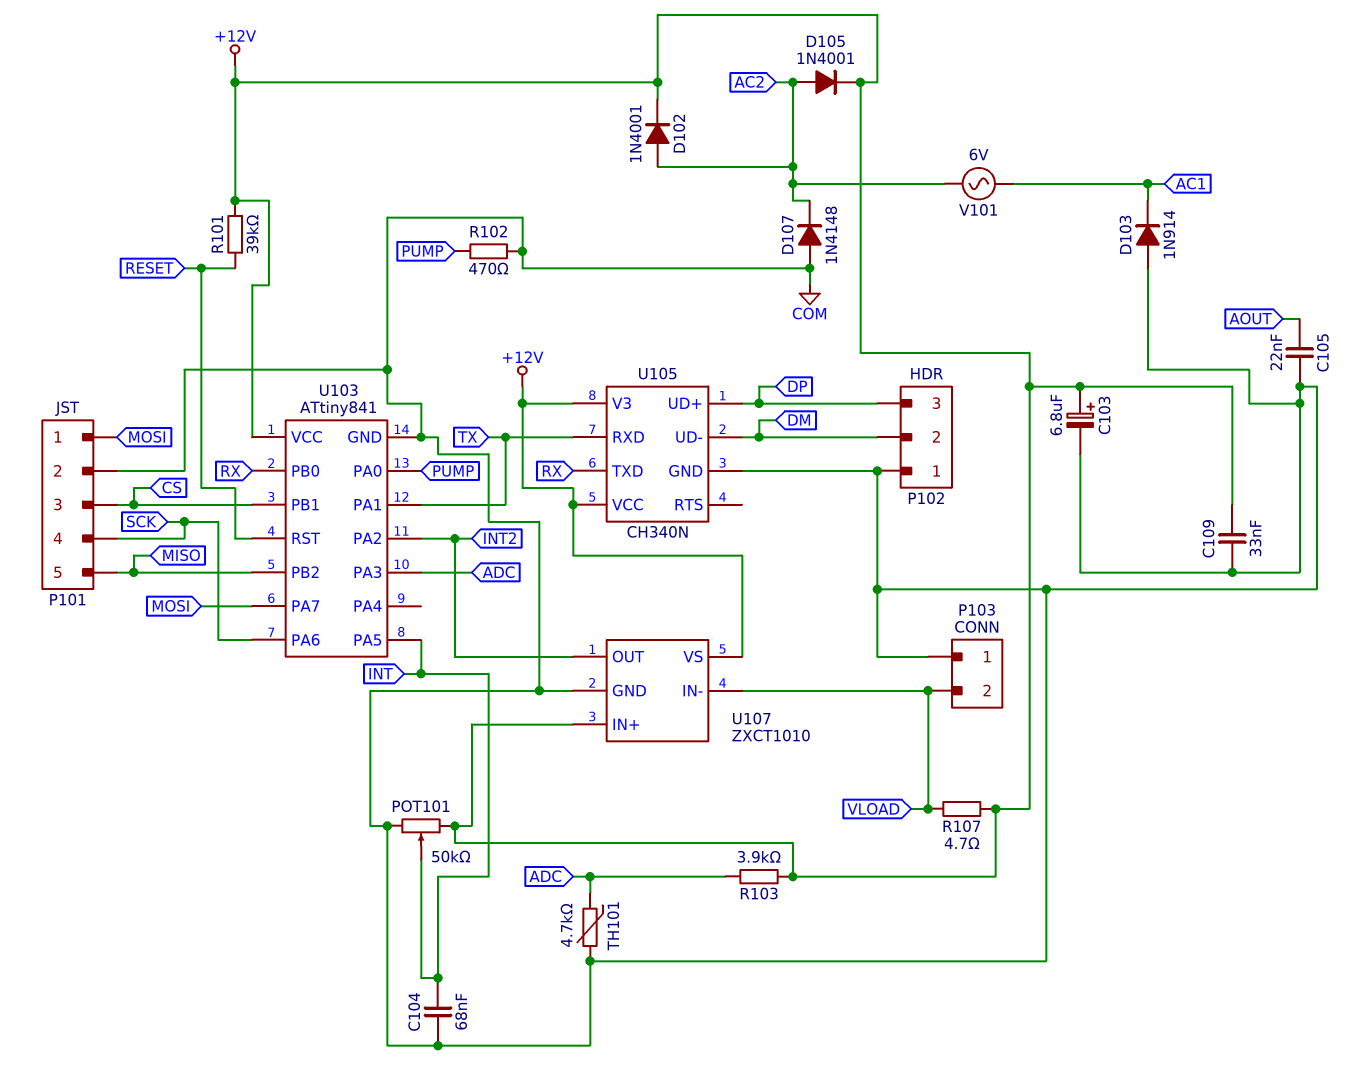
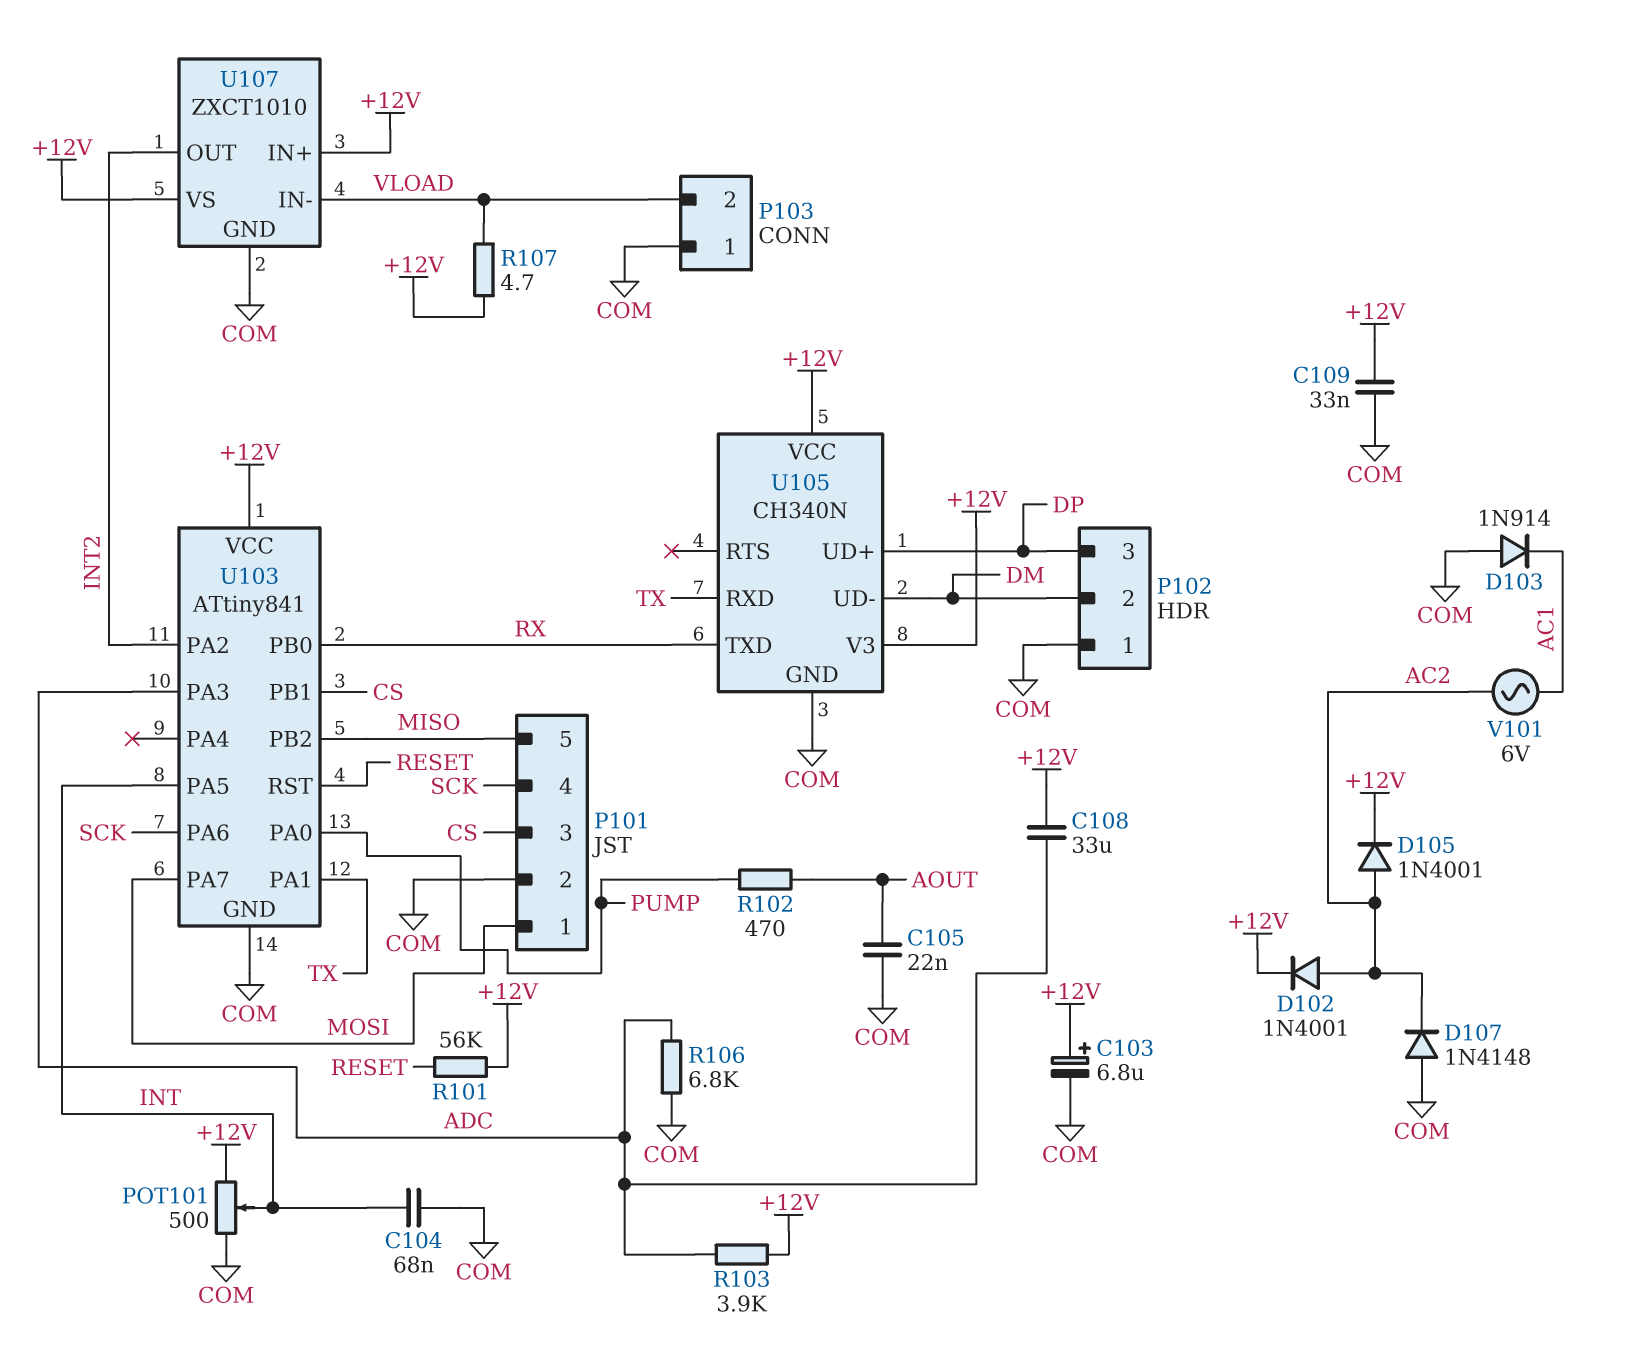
C108: none -> 33uF (+12V, ADC)
POT101: 50k (+12V, COM, wiper INT) -> 500 (+12V, COM, wiper INT)
R101: 39k (+12V, RESET) -> 56k (+12V, RESET)
R102: 470 (COM, PUMP) -> 470 (AOUT, PUMP)
R106: none -> 6.8k (ADC, COM)
TH101: 4.7k (ADC, COM) -> none

